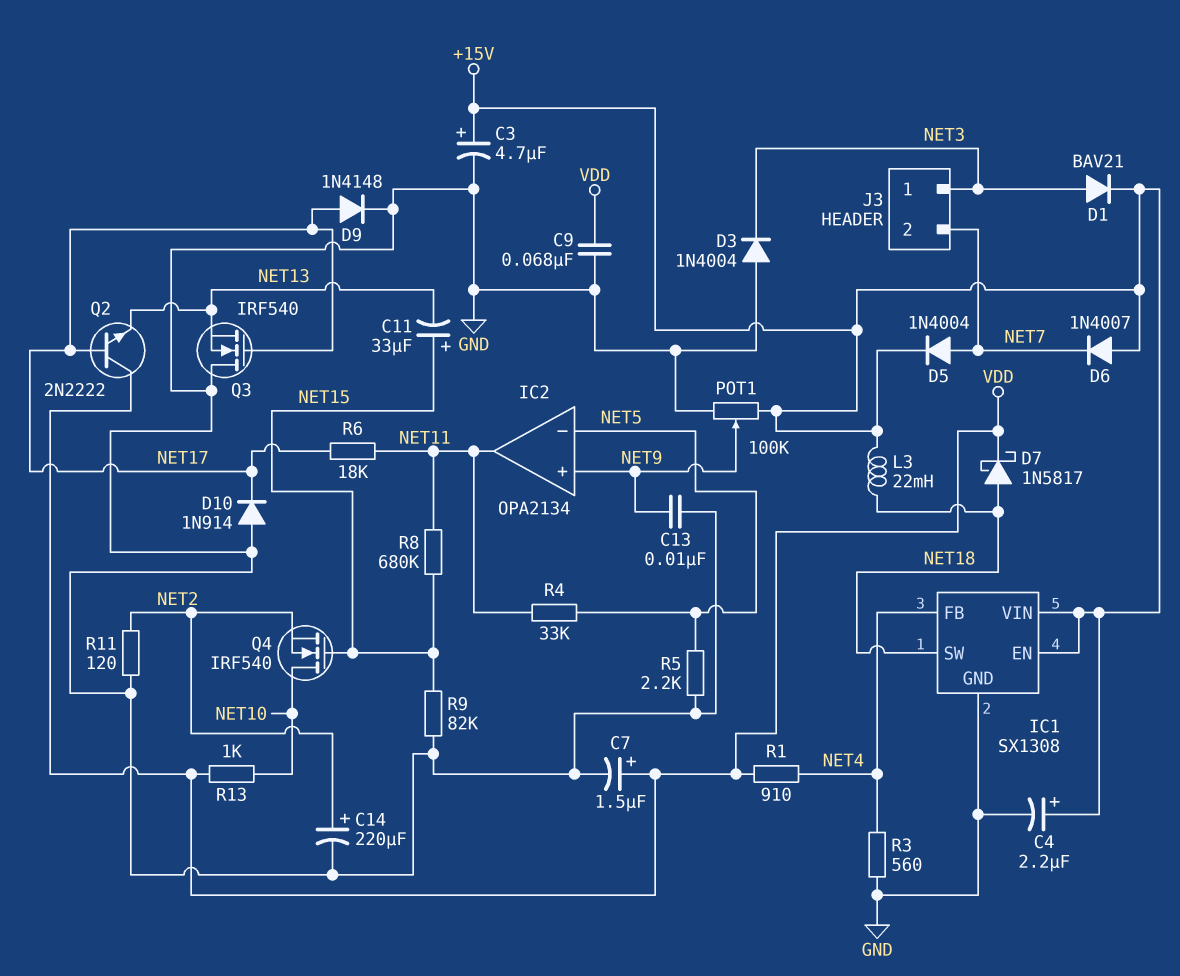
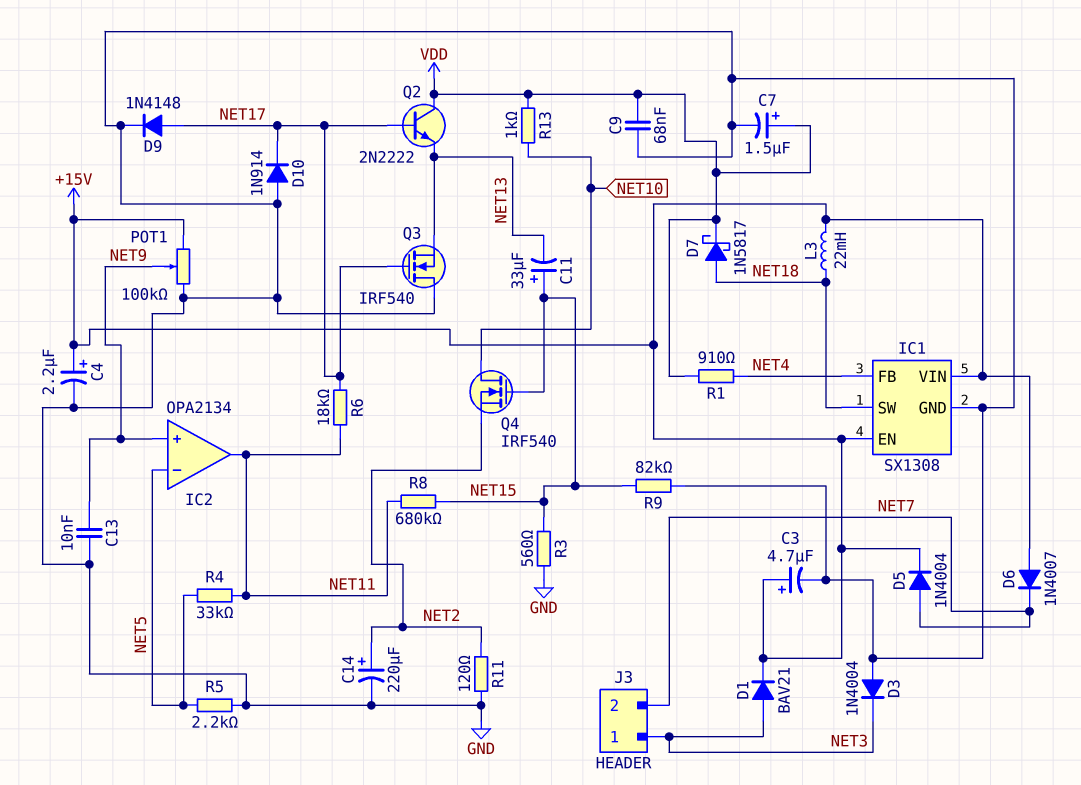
R3: 560 (GND, NET4) -> 560 (GND, NET15)

